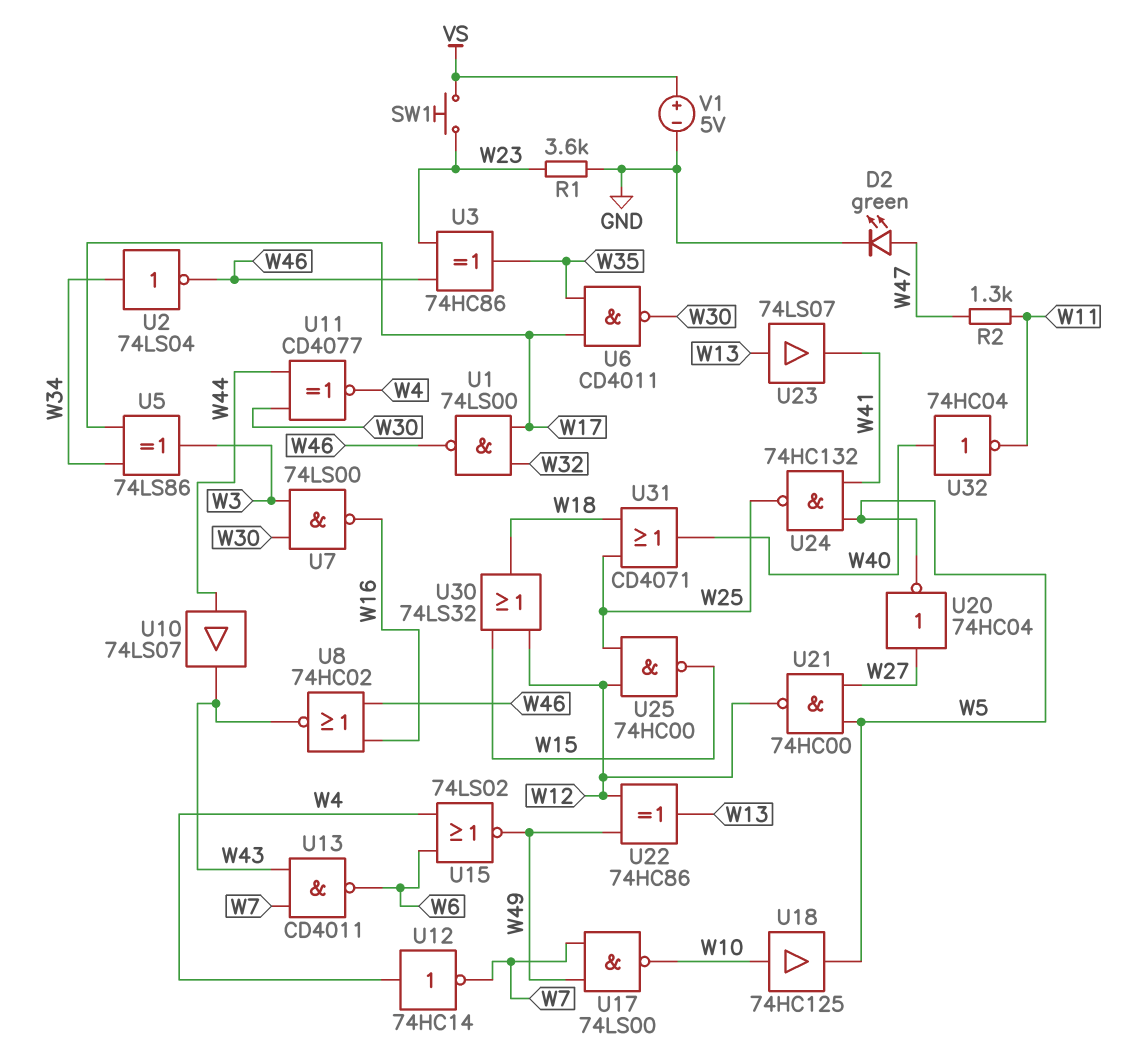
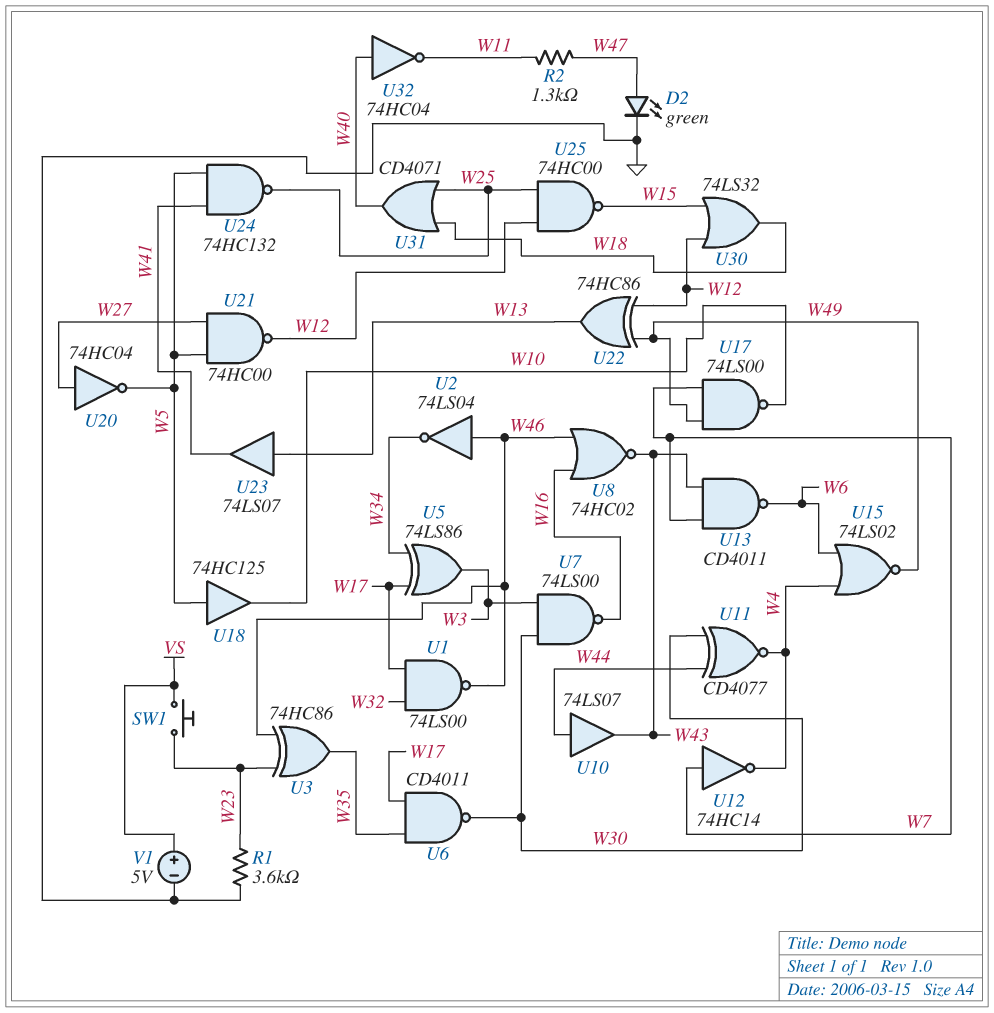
U2: NOT 74LS04 (in W34, out W46) -> NOT 74LS04 (in W46, out W34)
U12: NOT 74HC14 (in W4, out W7) -> NOT 74HC14 (in W7, out W4)
U18: buffer 74HC125 (in W10, out W5) -> buffer 74HC125 (in W5, out W10)

